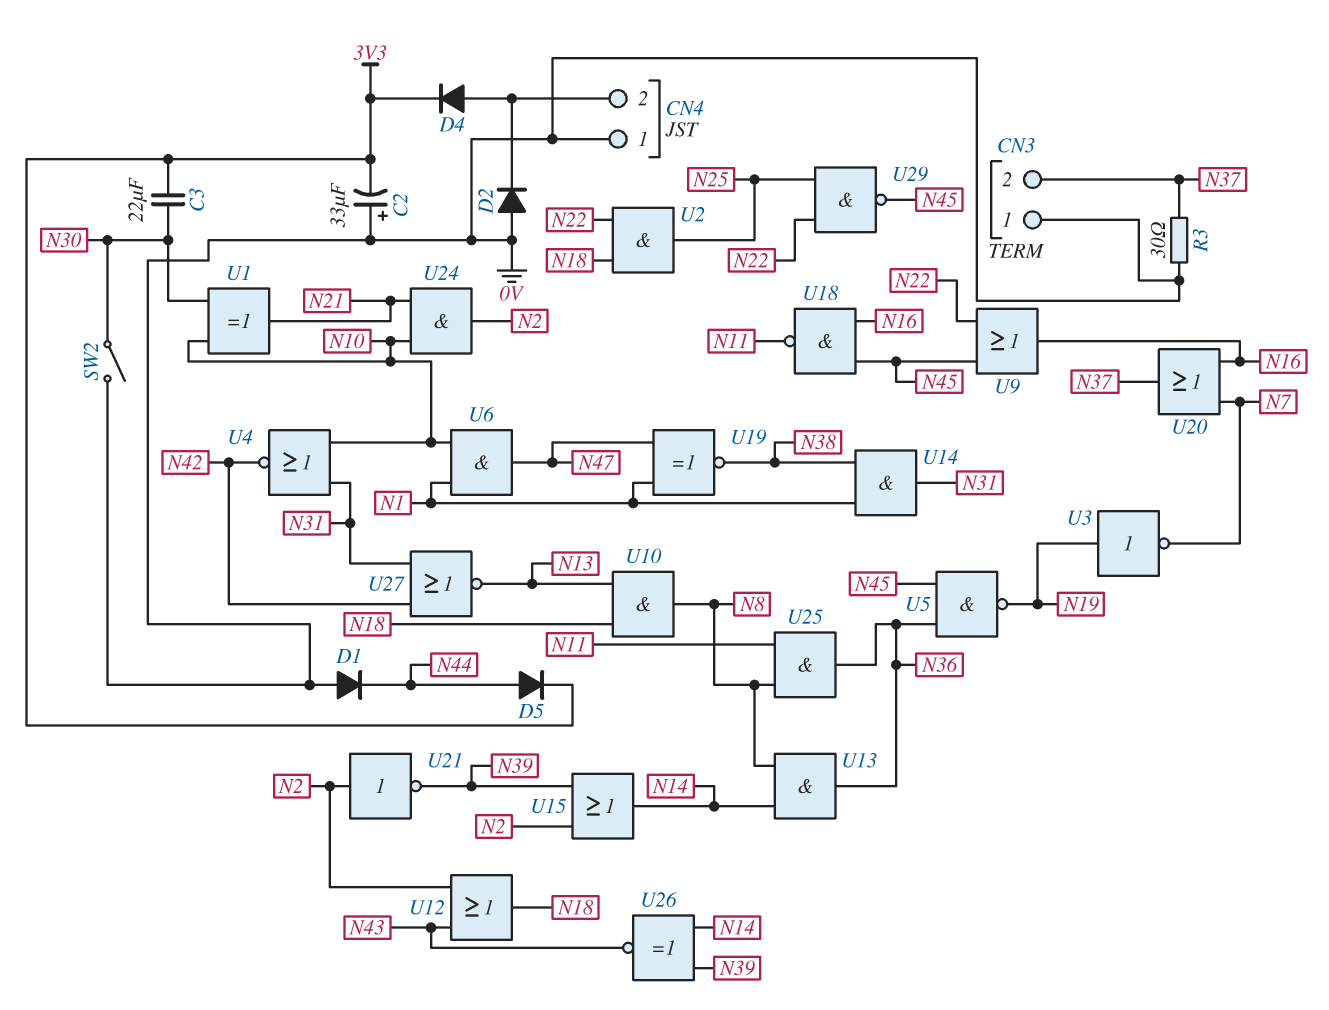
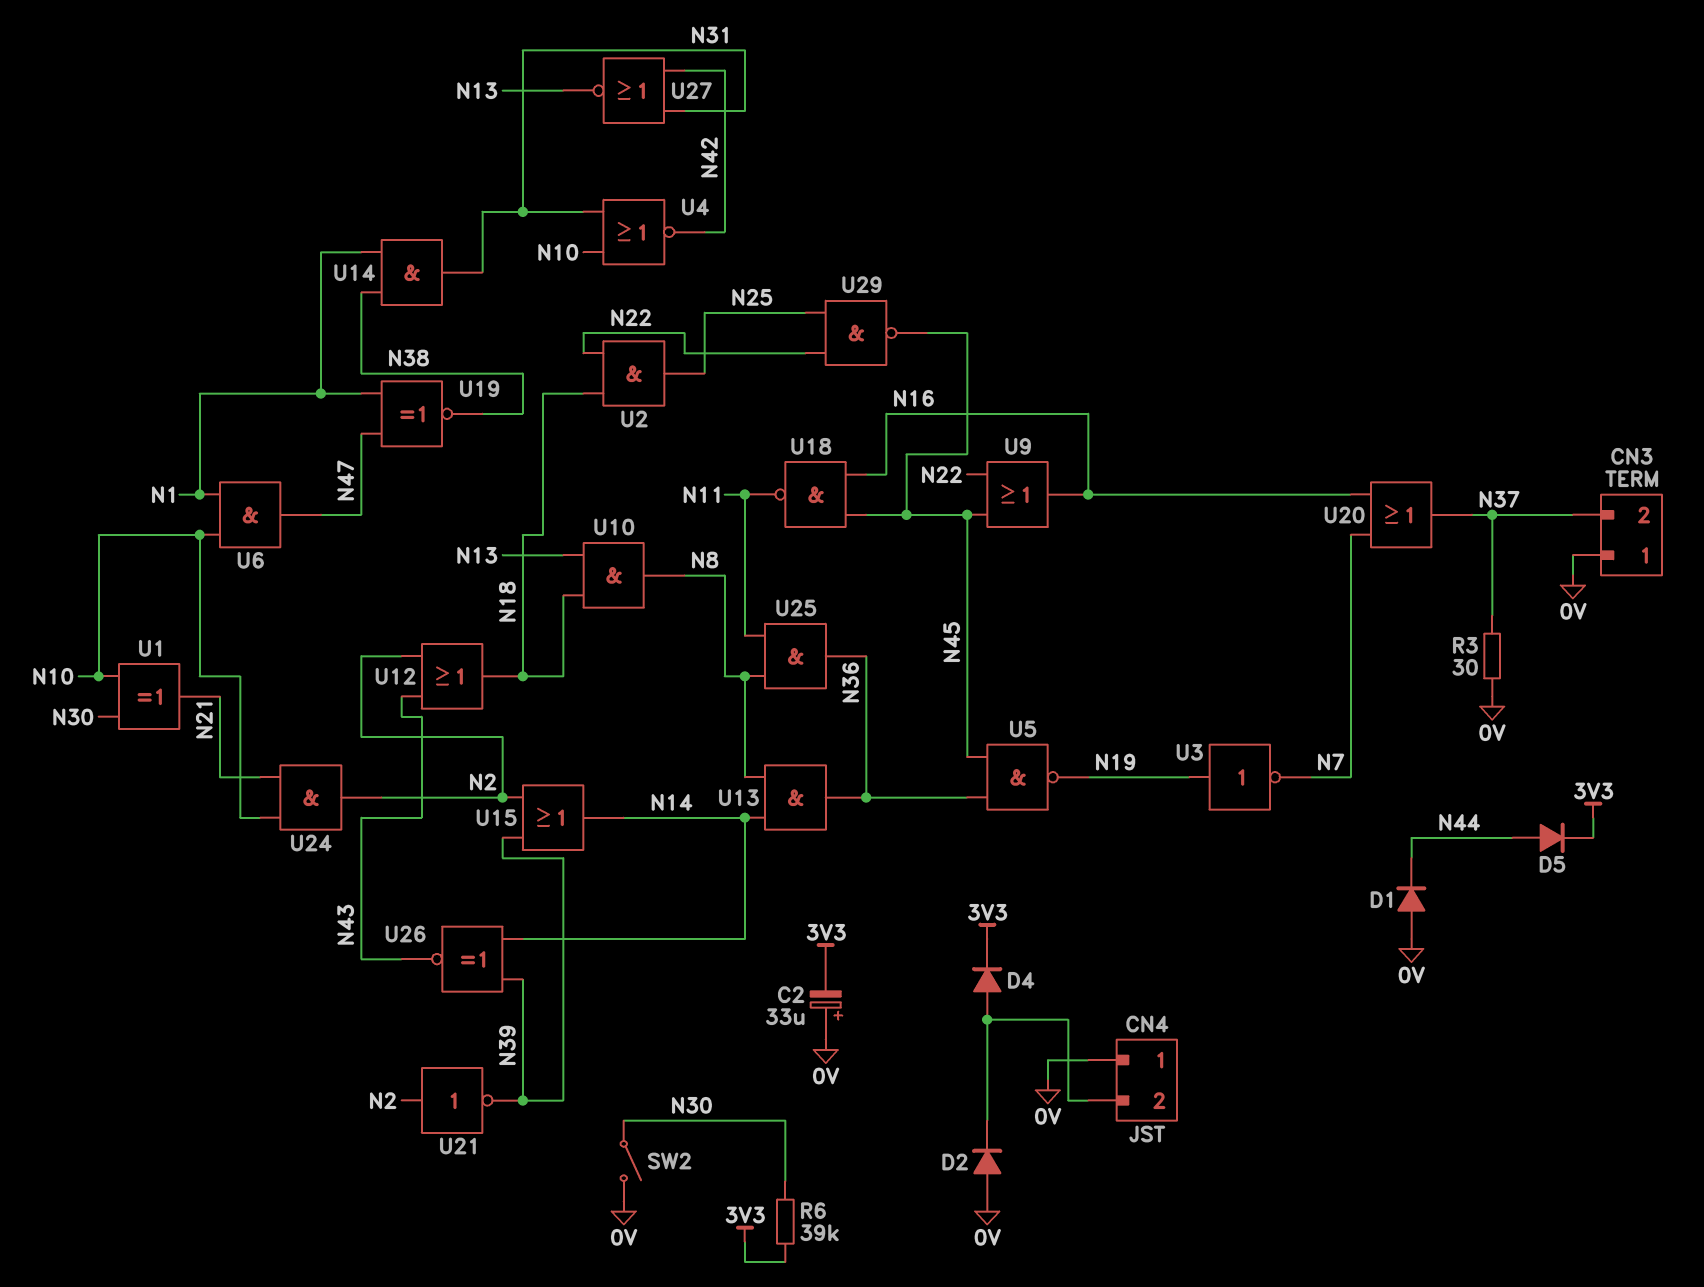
C3: 22uF (3V3, N30) -> none
R6: none -> 39k (3V3, N30)

